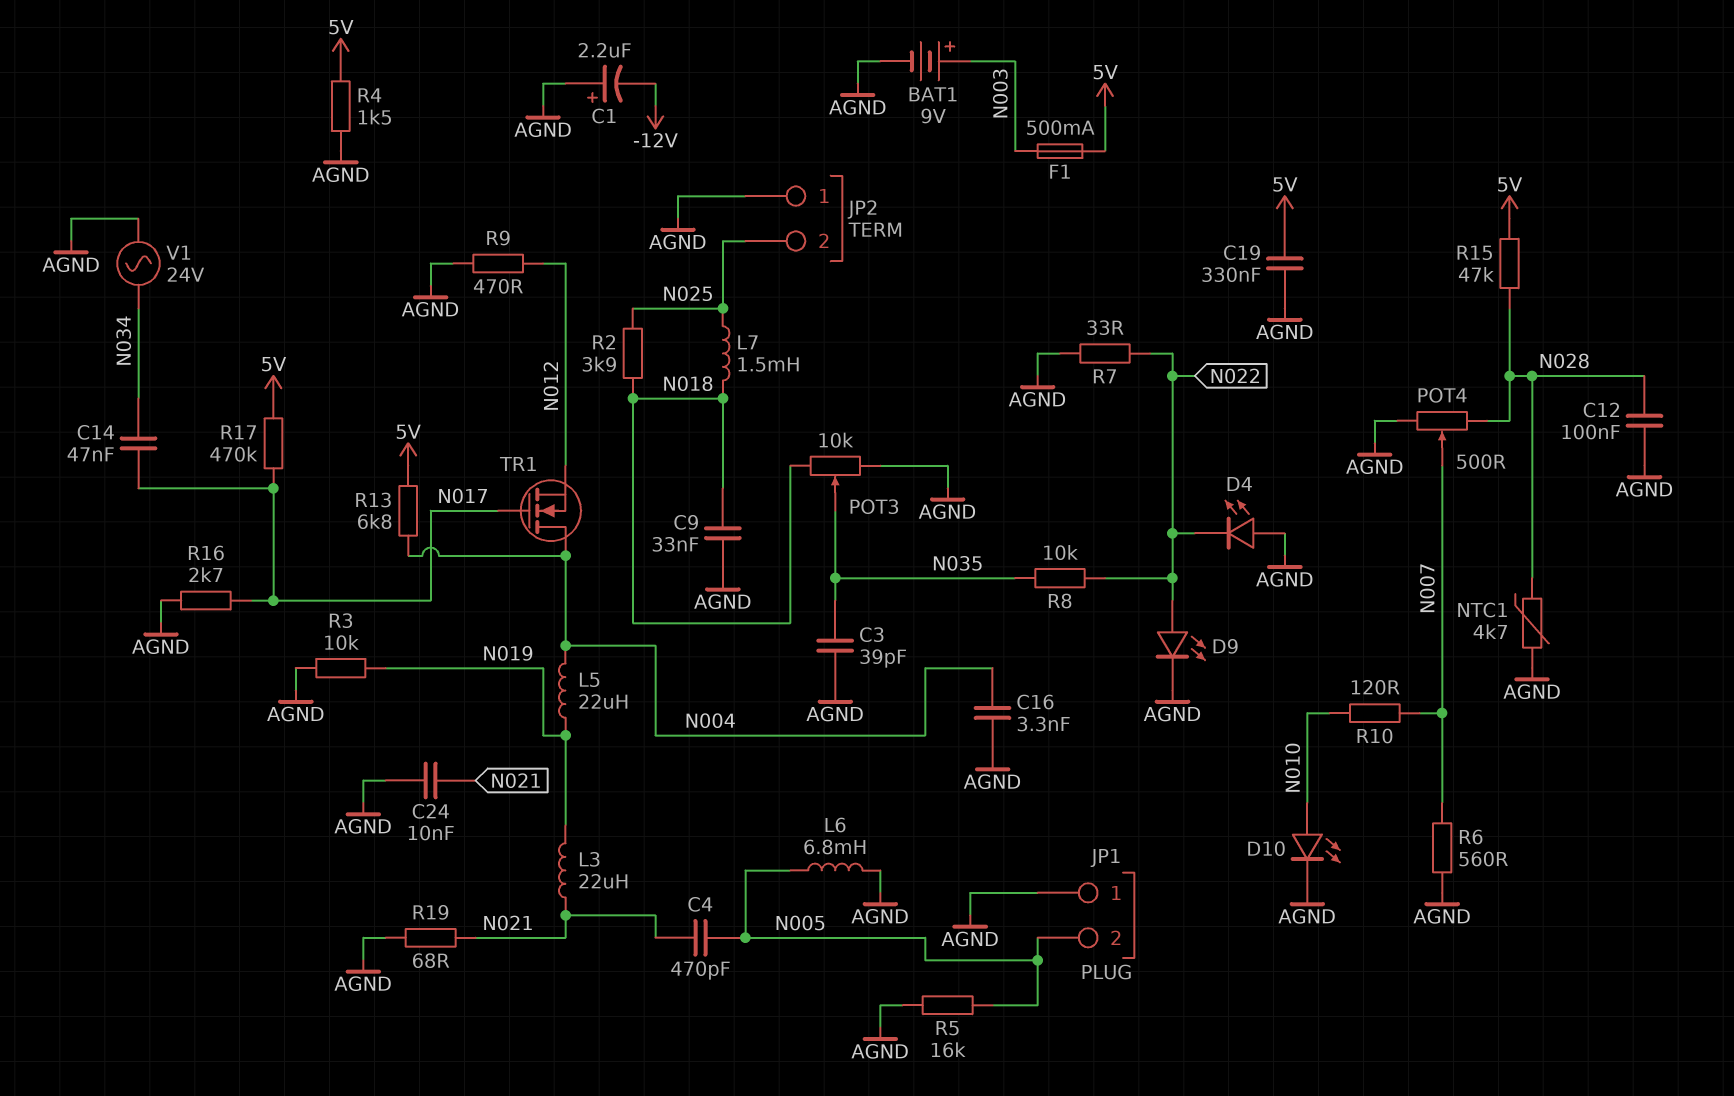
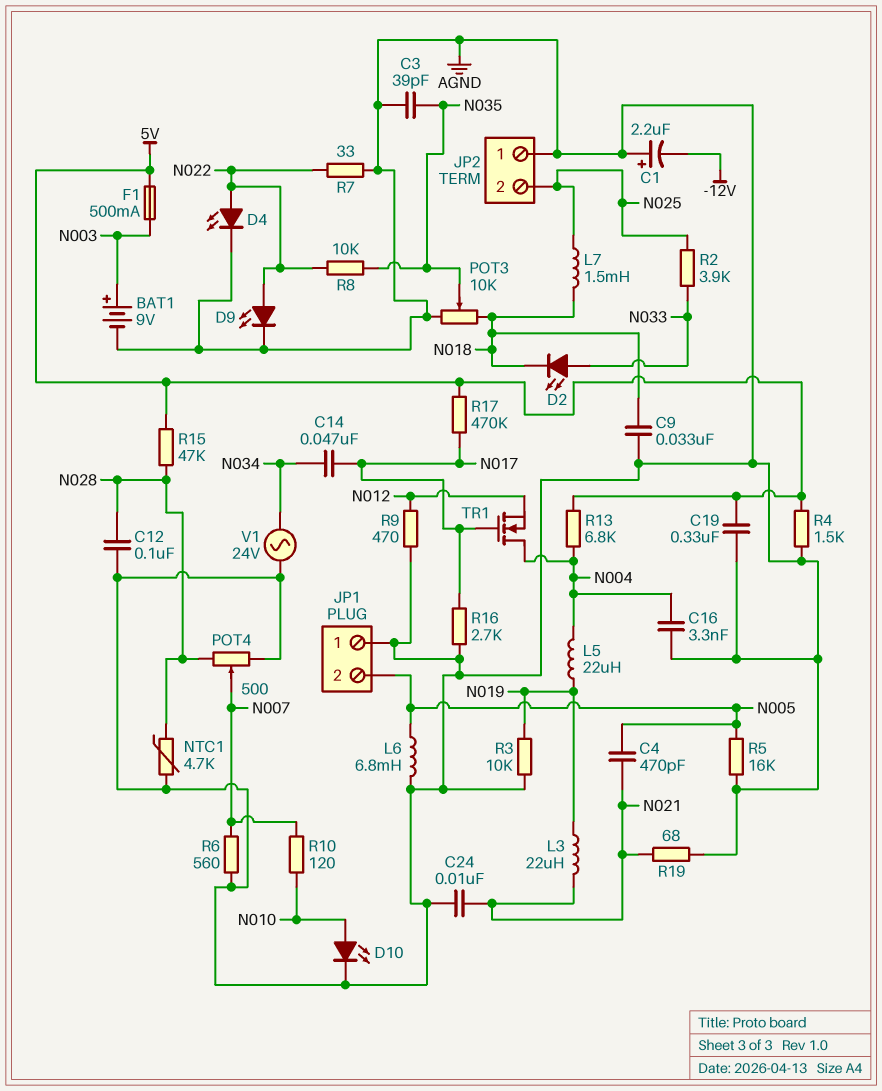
D2: none -> LED (A N033, K N018)
D4: LED (A AGND, K N022) -> LED (A N022, K AGND)
R2: 3.9k (N018, N025) -> 3.9k (N025, N033)

